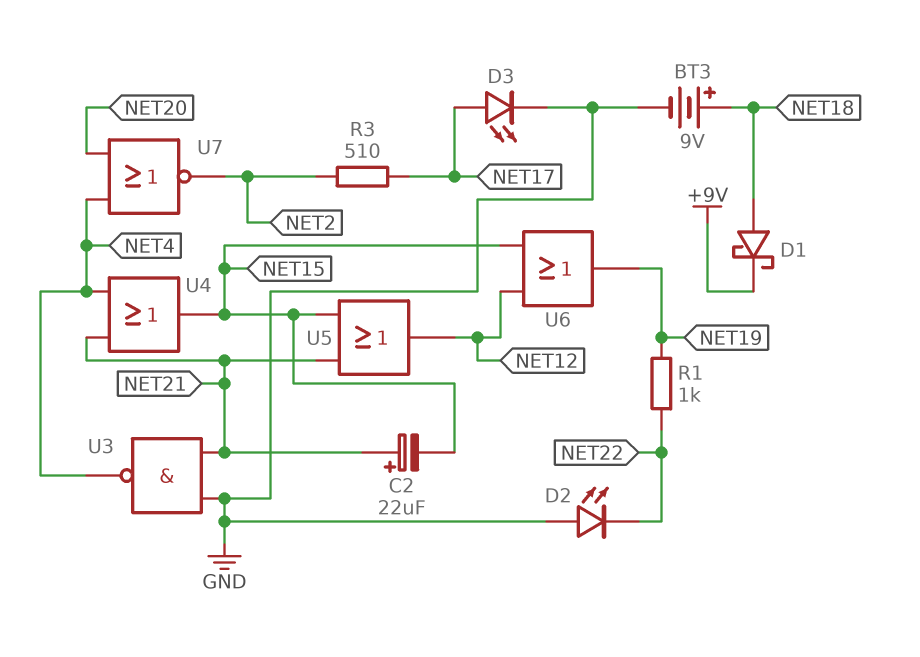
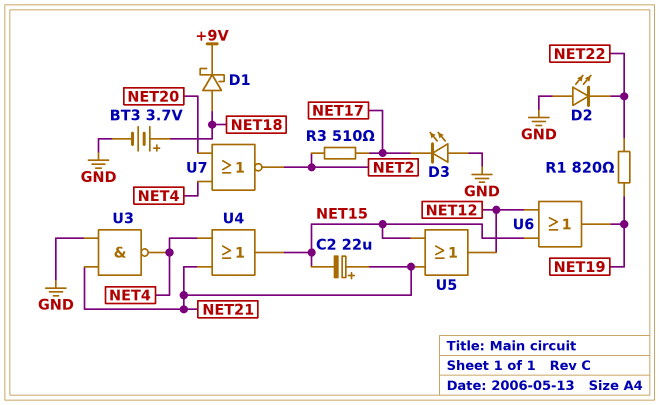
BT3: 9V (plus NET18, minus GND) -> 3.7V (plus NET18, minus GND)
D3: LED (A NET17, K GND) -> LED (A GND, K NET17)
R1: 1k (NET19, NET22) -> 820 (NET19, NET22)

